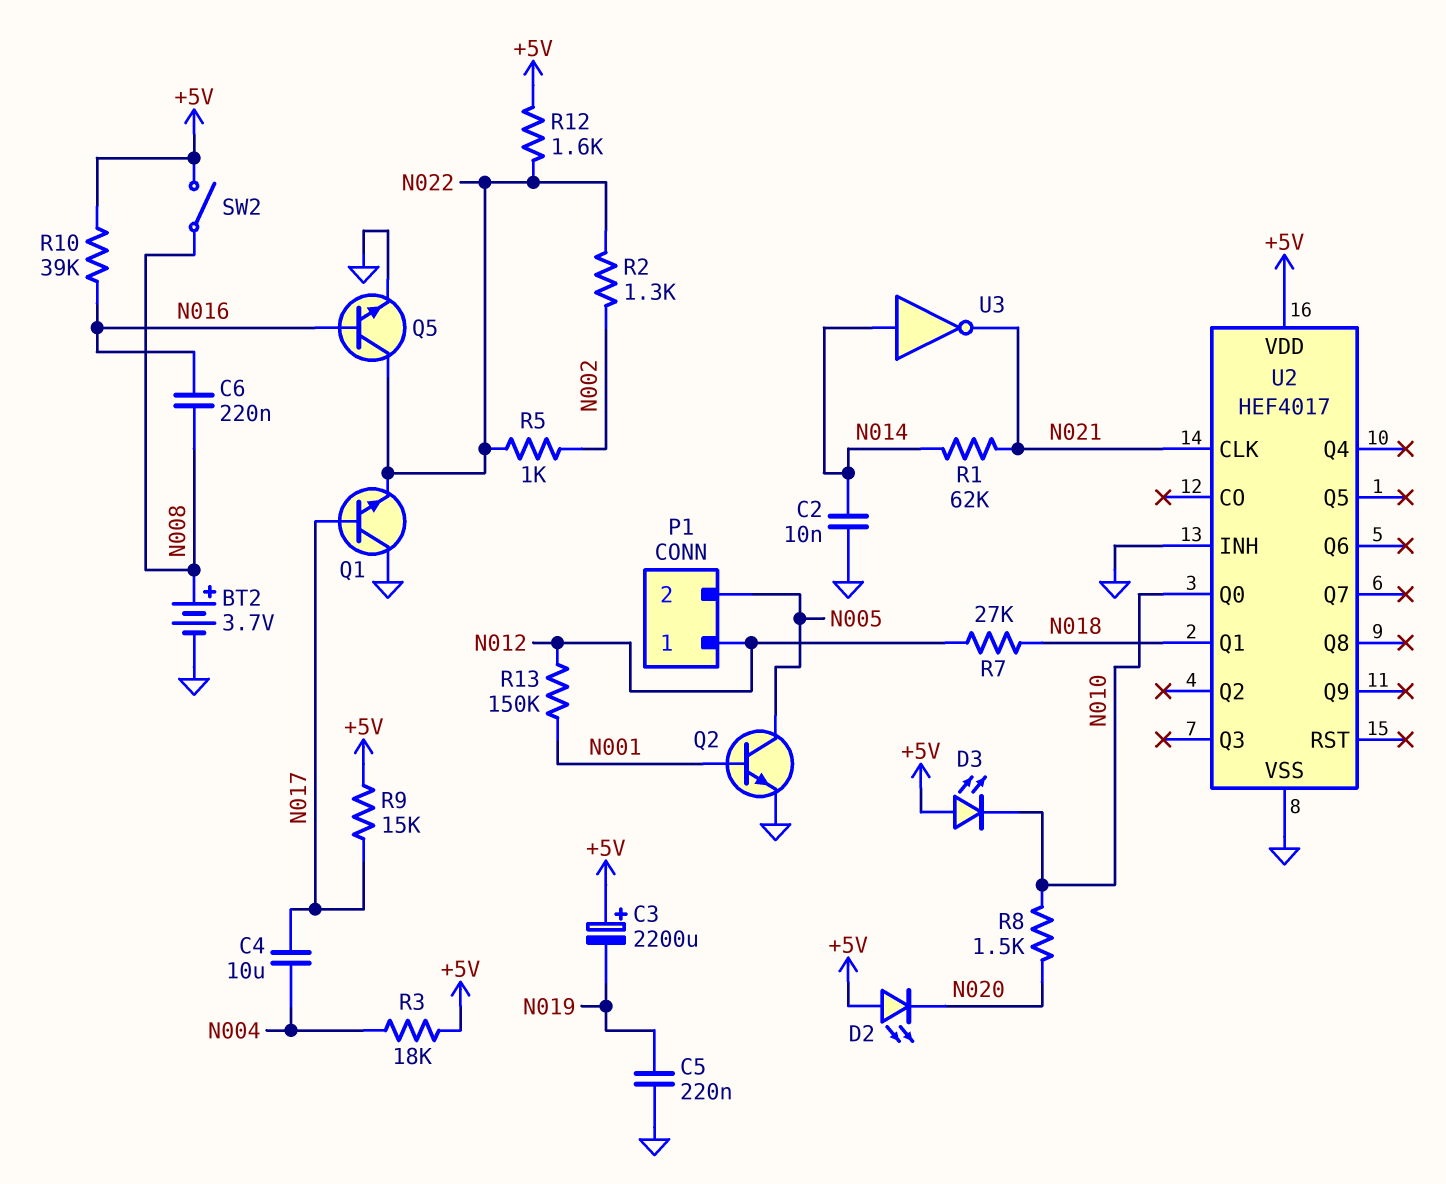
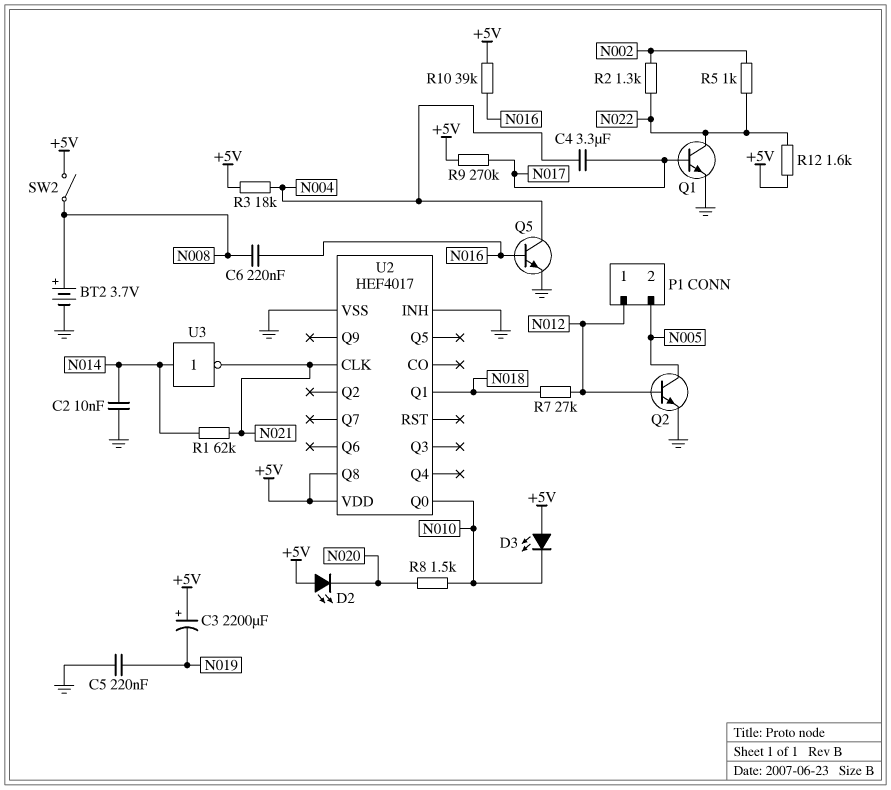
C4: 10uF (N004, N017) -> 3.3uF (N004, N017)
Q1: NPN (B N017, C GND, E N022) -> NPN (B N017, C N022, E GND)
Q2: NPN (B N001, C N005, E GND) -> NPN (B N012, C N005, E GND)
Q5: NPN (B N016, C N022, E GND) -> NPN (B N016, C N004, E GND)
R9: 15k (+5V, N017) -> 270k (+5V, N017)
R13: 150k (N001, N012) -> none
U2 pin Q8: none -> +5V

